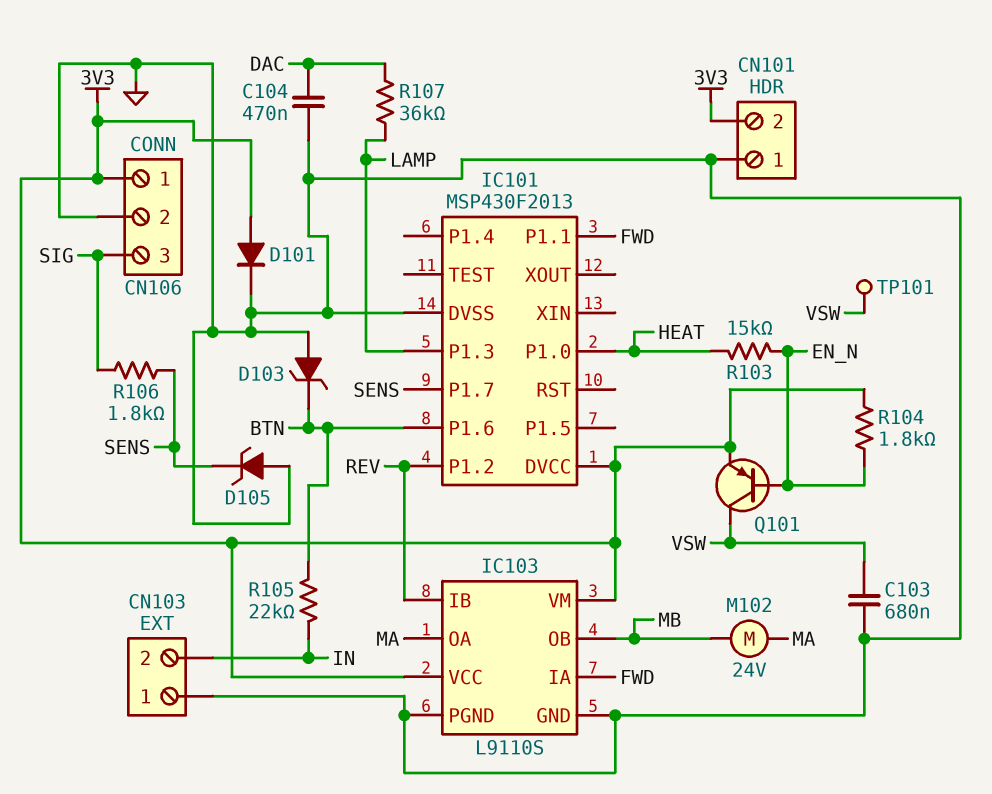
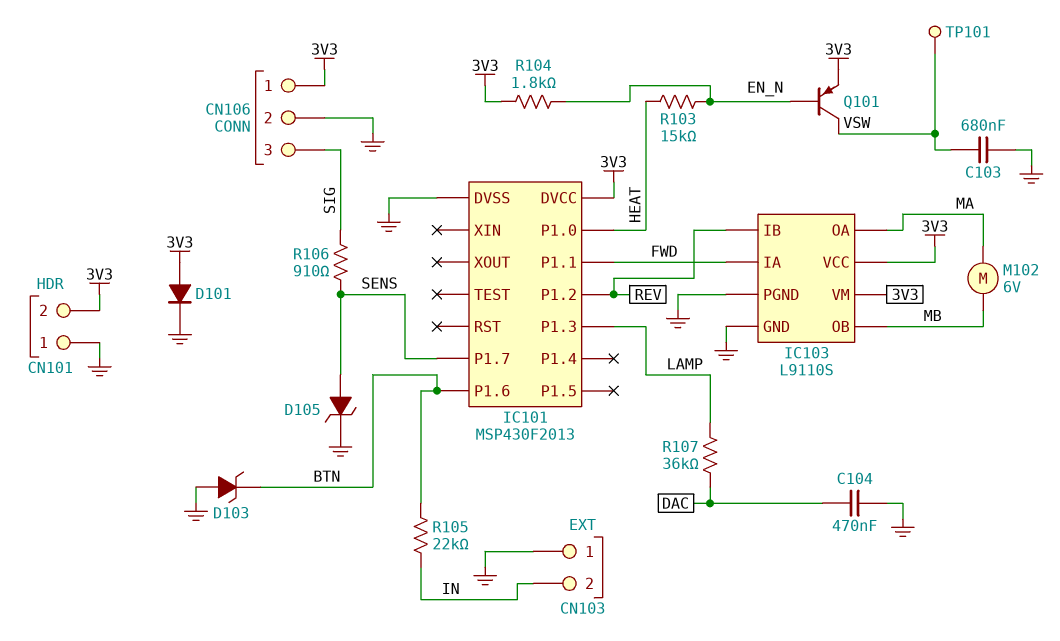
D105: zener (A GND, K SENS) -> zener (A SENS, K GND)
M102: motor 24V (MA, MB) -> motor 6V (MA, MB)
R106: 1.8k (SENS, SIG) -> 910 (SENS, SIG)

